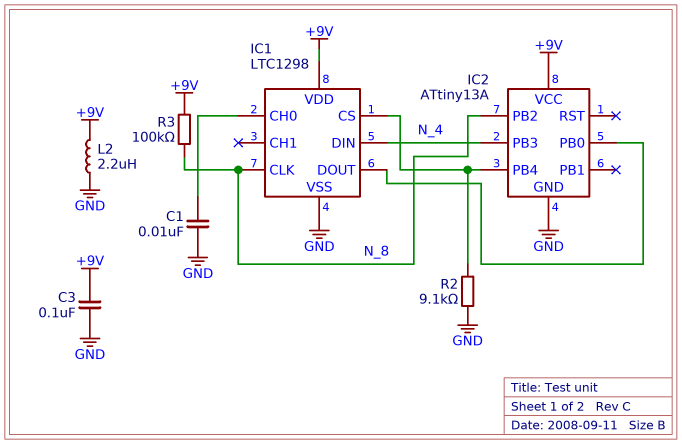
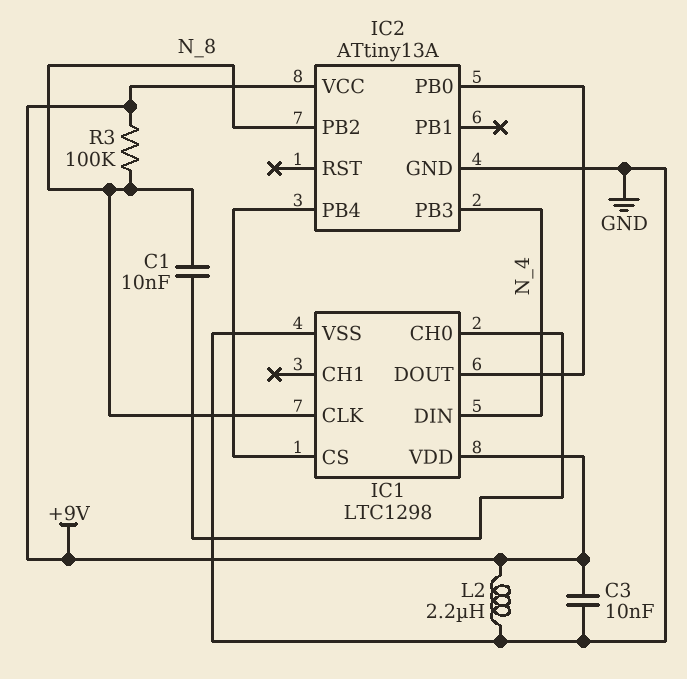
C1: 10nF (GND, IC1/CH0) -> 10nF (IC1/CH0, N_8)
C3: 100nF (+9V, GND) -> 10nF (+9V, GND)
R2: 9.1k (GND, IC1/CS) -> none

